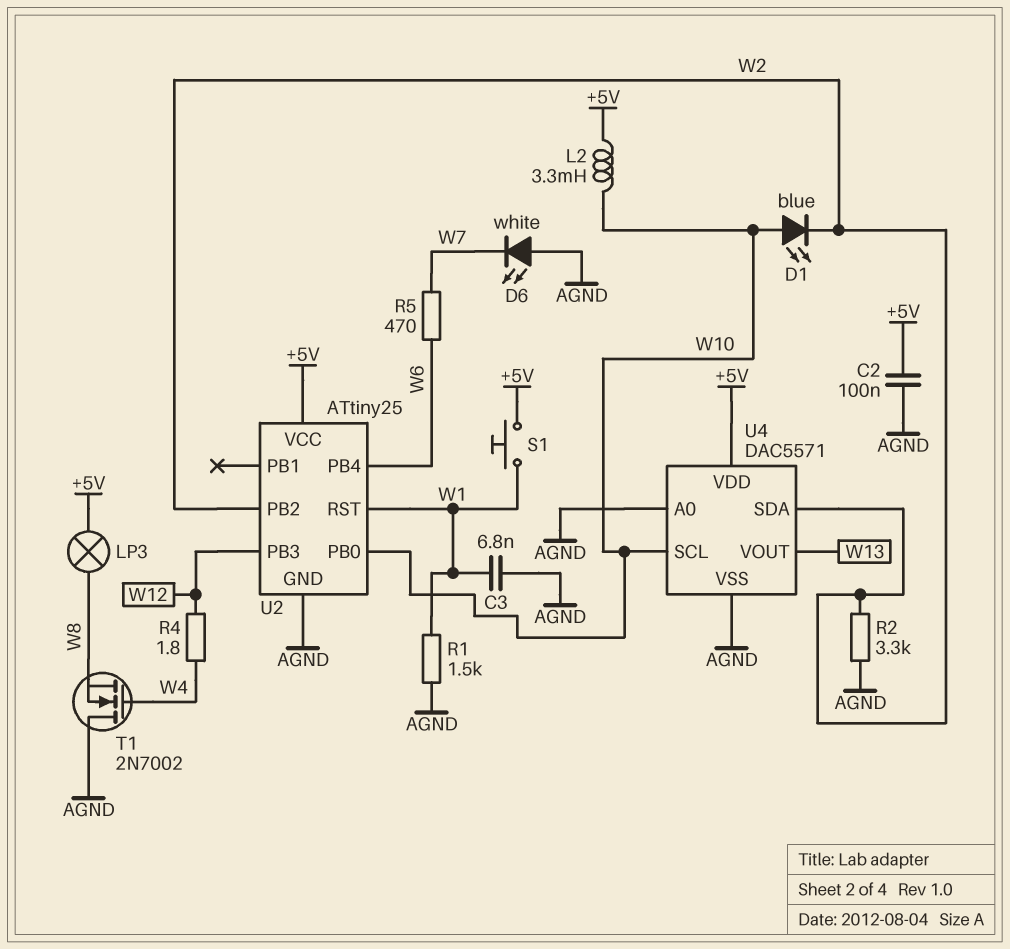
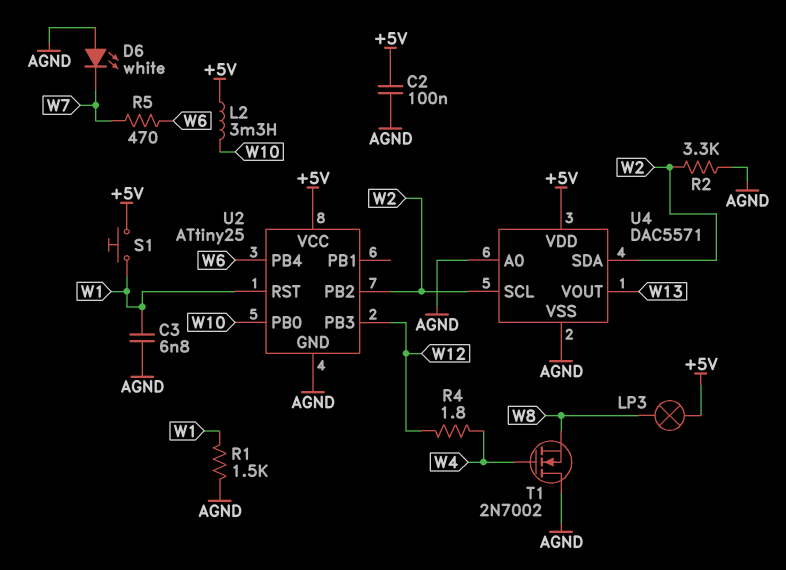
D1: LED blue (A W10, K W2) -> none
U4 pin SCL: W10 -> W2

